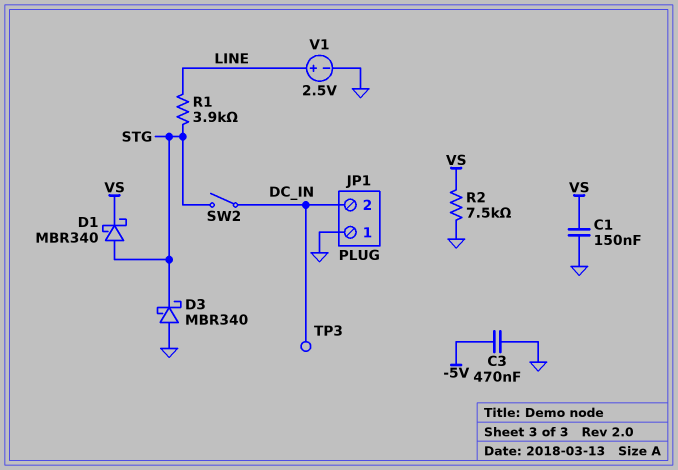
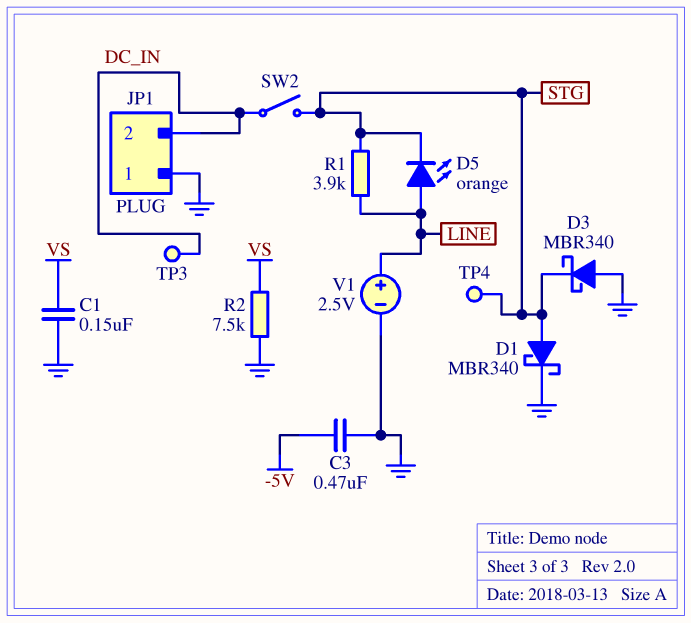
D1: schottky MBR340 (A STG, K VS) -> schottky MBR340 (A STG, K GND)
D5: none -> LED orange (A LINE, K STG)
TP4: none -> test point (STG)

